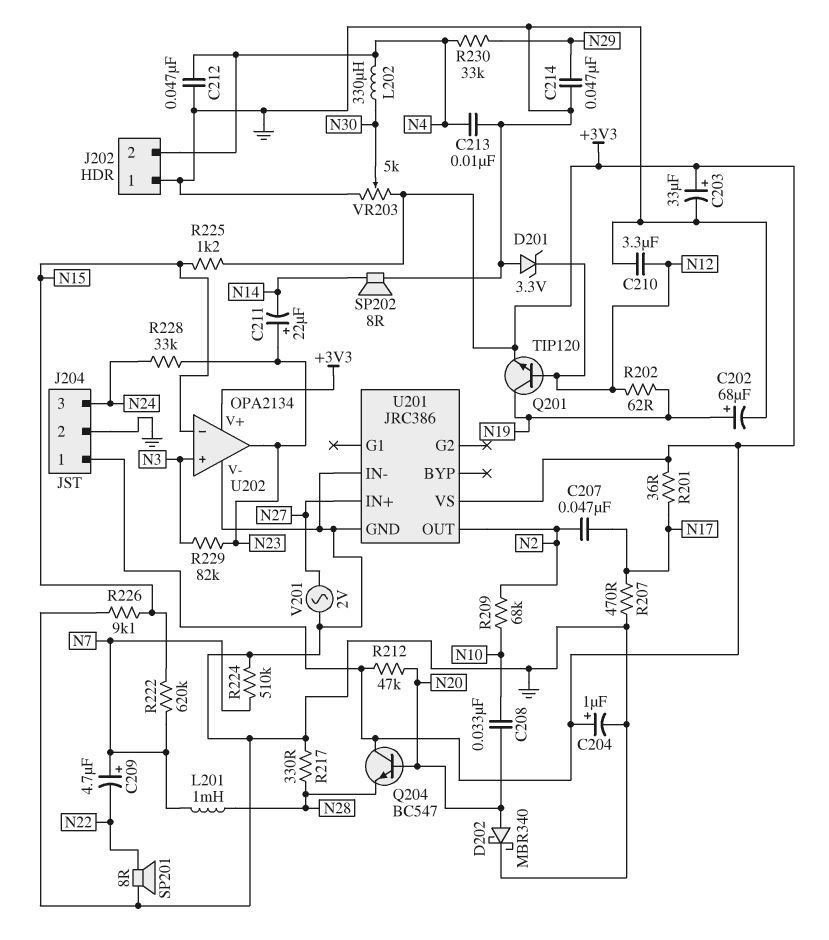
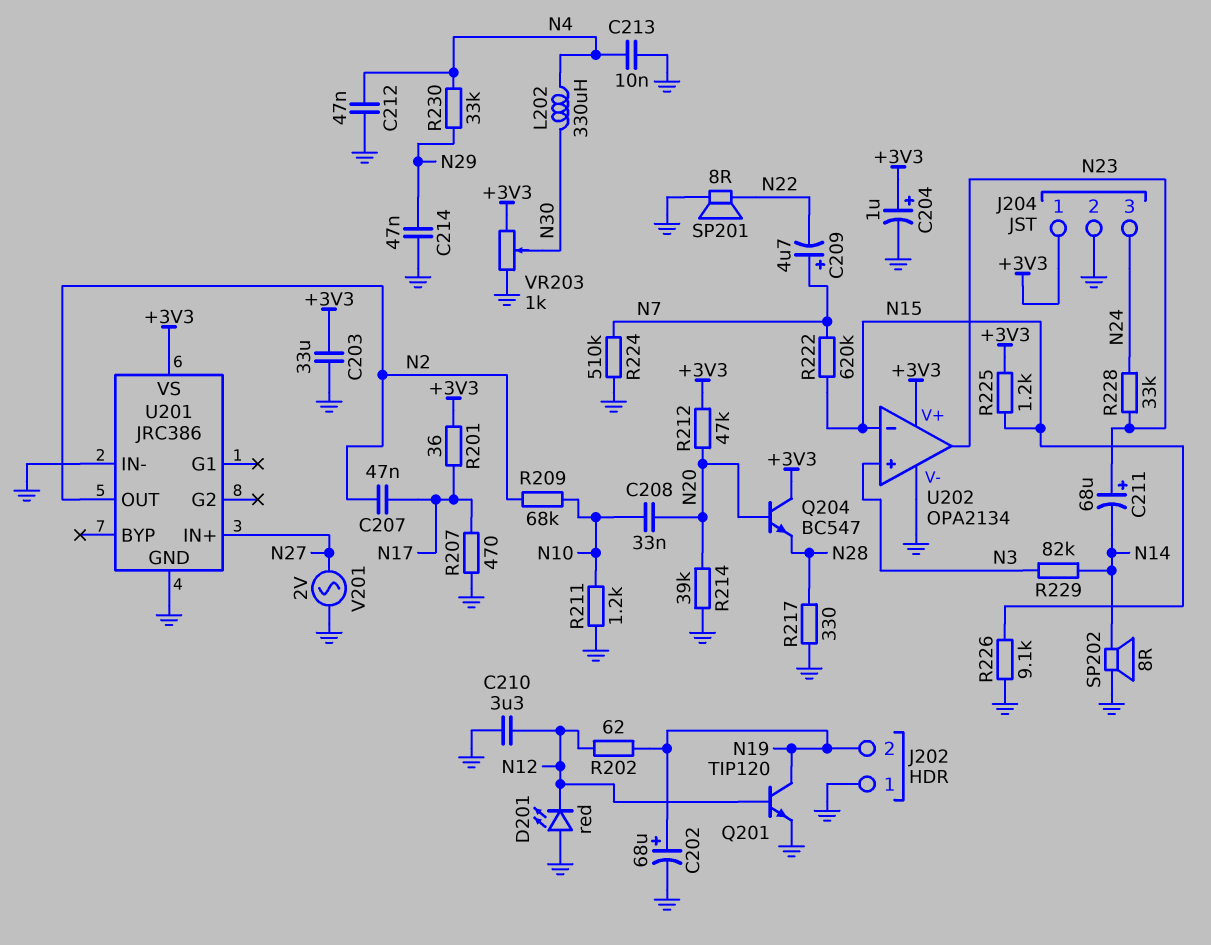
C203: 33uF (plus +3V3, minus GND) -> 33uF (+3V3, GND)
C211: 22uF (plus N23, minus N14) -> 68uF (plus N23, minus N14)
D201: zener 3.3V (A GND, K N12) -> LED red (A GND, K N12)
D202: schottky MBR340 (A N20, K GND) -> none
J202 pin 2: N4 -> N19
L201: 1mH (N7, N28) -> none
Q201: NPN TIP120 (B N12, C N19, E +3V3) -> NPN TIP120 (B N12, C N19, E GND)
R211: none -> 1.2k (GND, N10)
R214: none -> 39k (GND, N20)
R229: 82k (N3, N23) -> 82k (N3, N14)
VR203: 5k (+3V3, GND, wiper N30) -> 1k (+3V3, GND, wiper N30)

